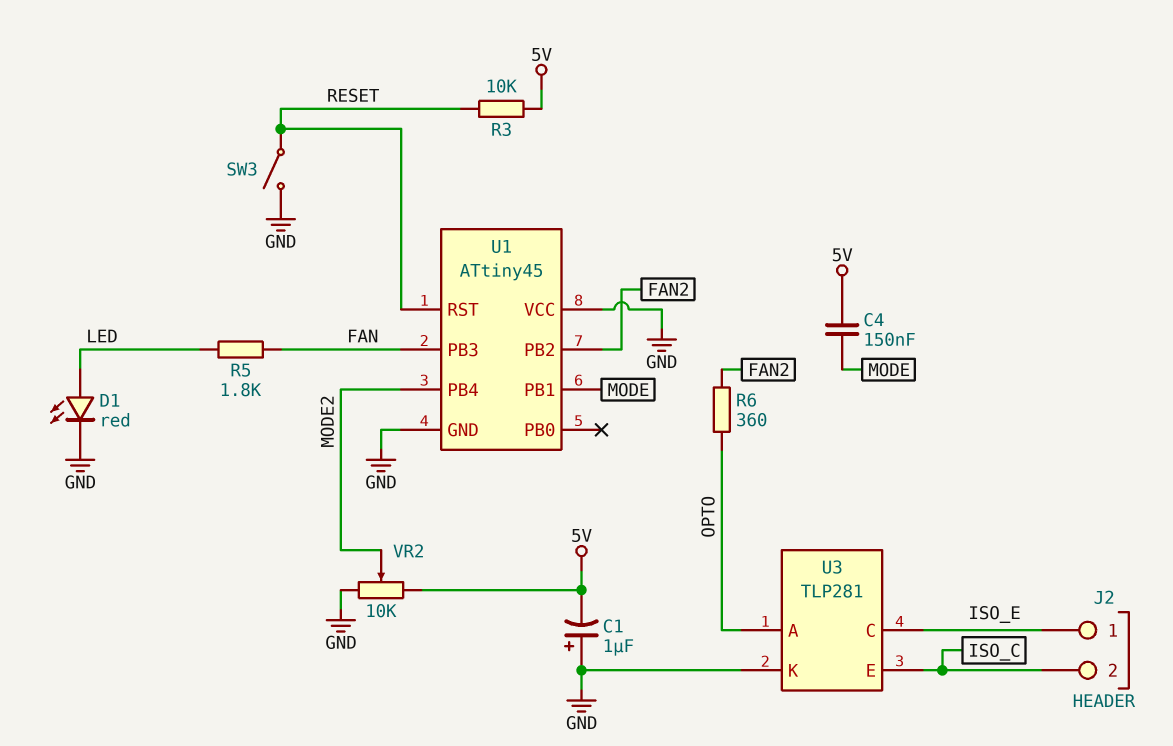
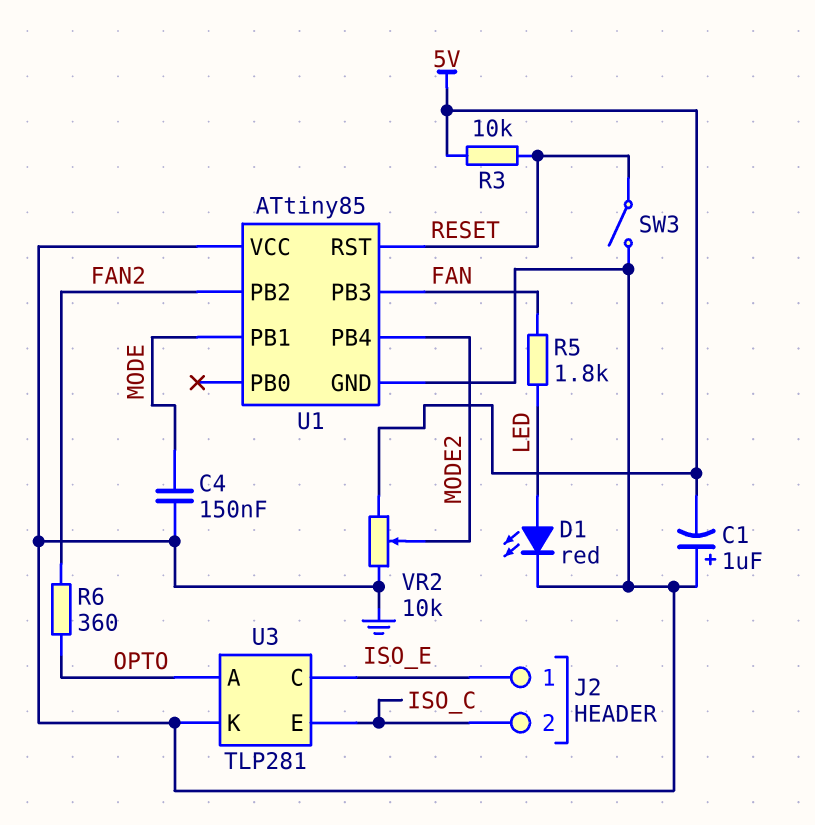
C4: 150nF (5V, MODE) -> 150nF (GND, MODE)
U1: ATtiny45 -> ATtiny85

